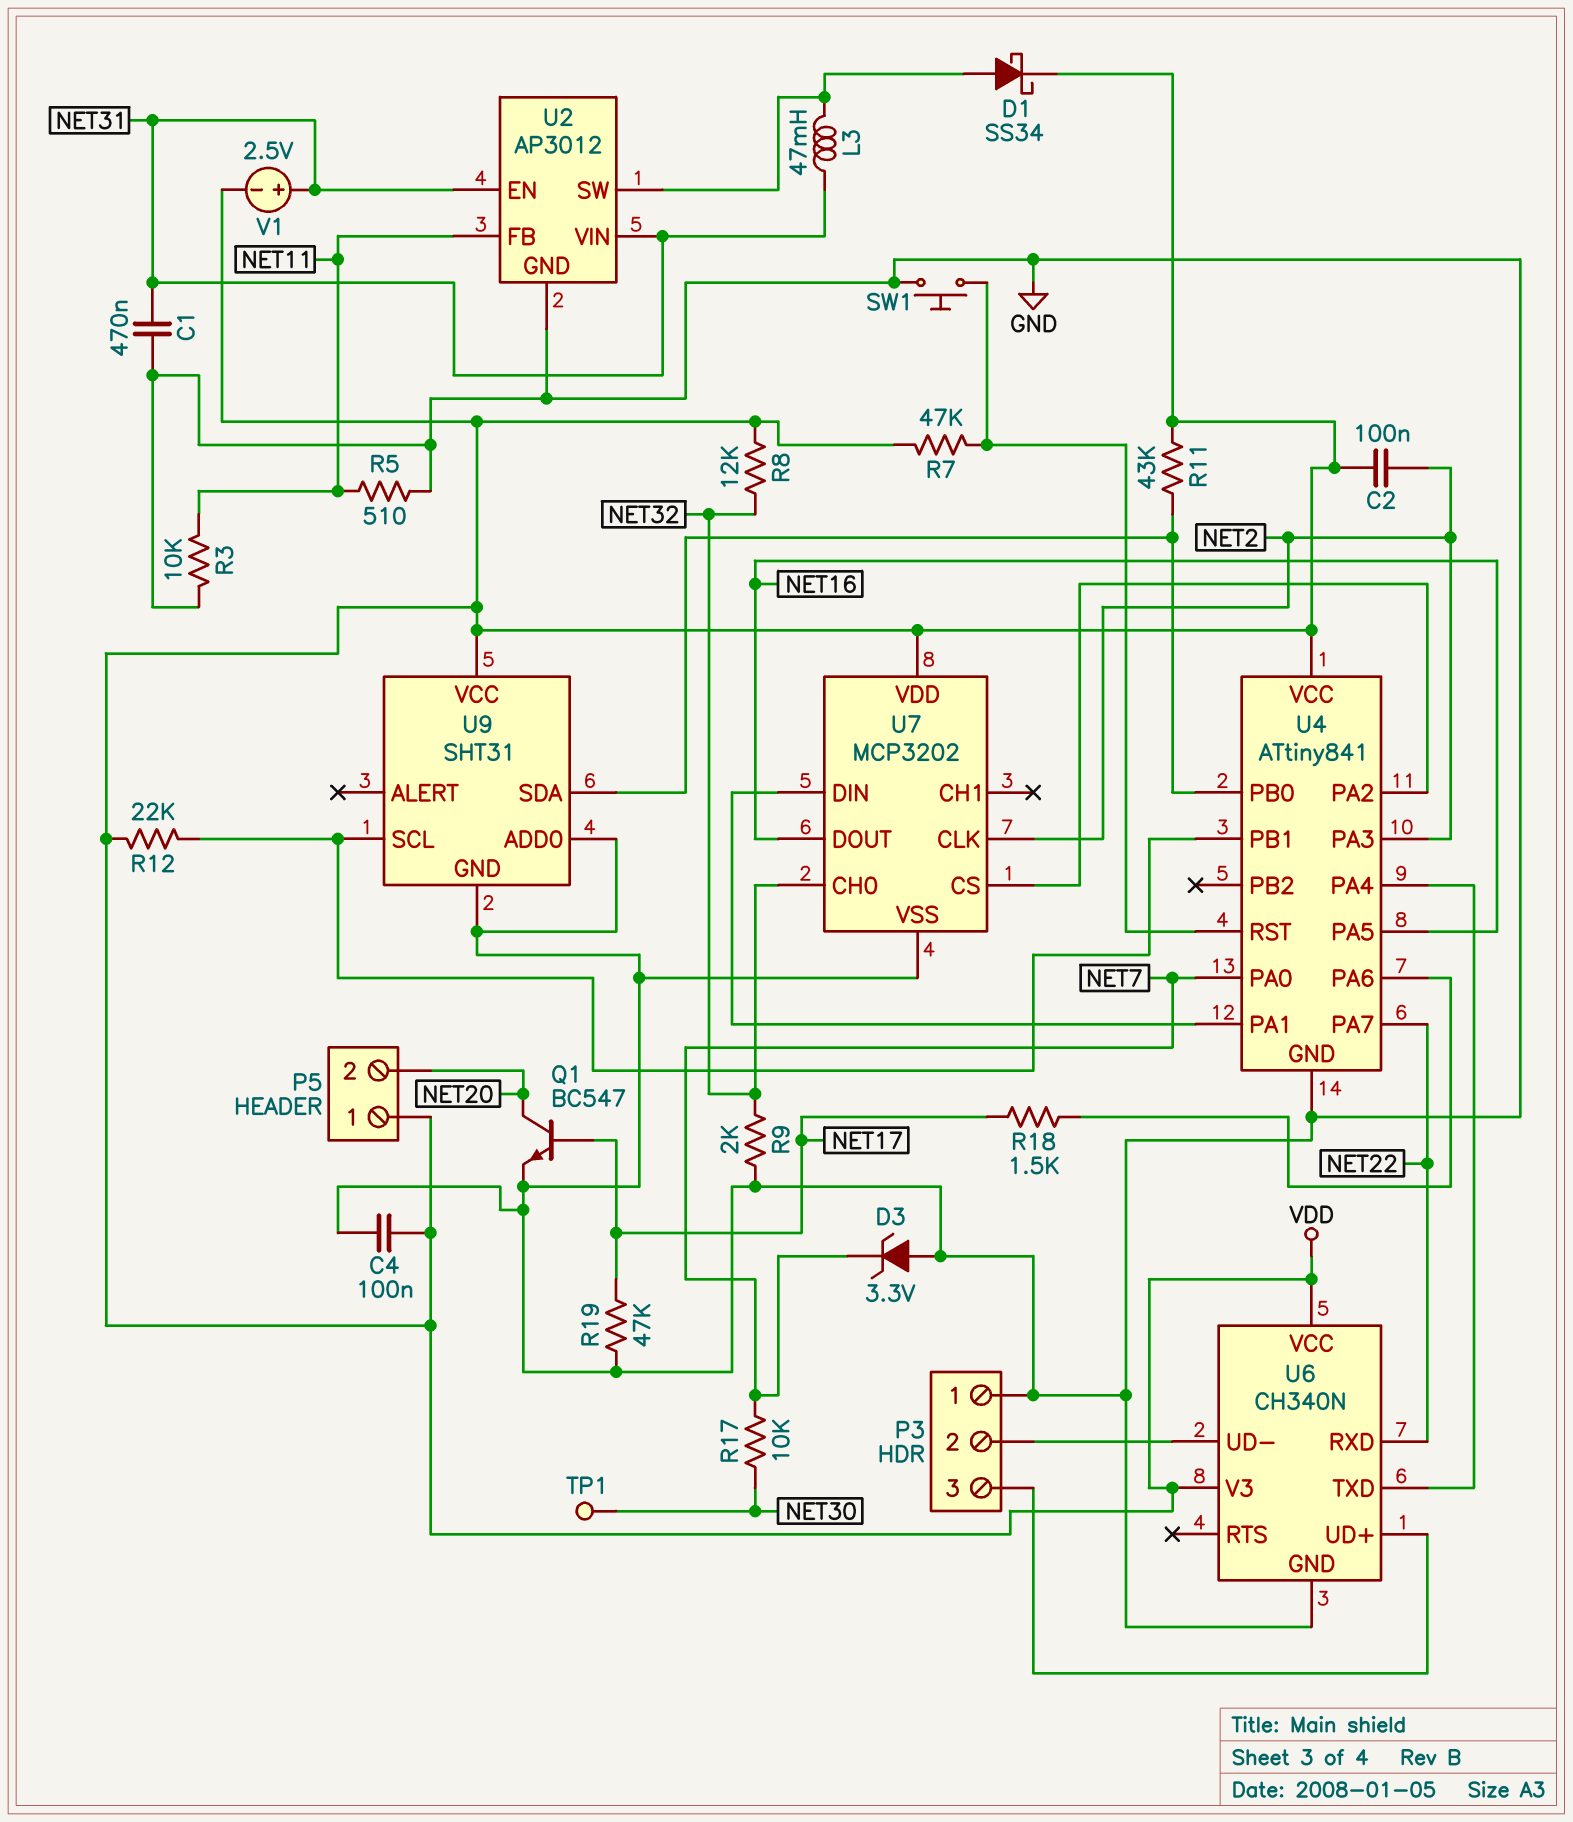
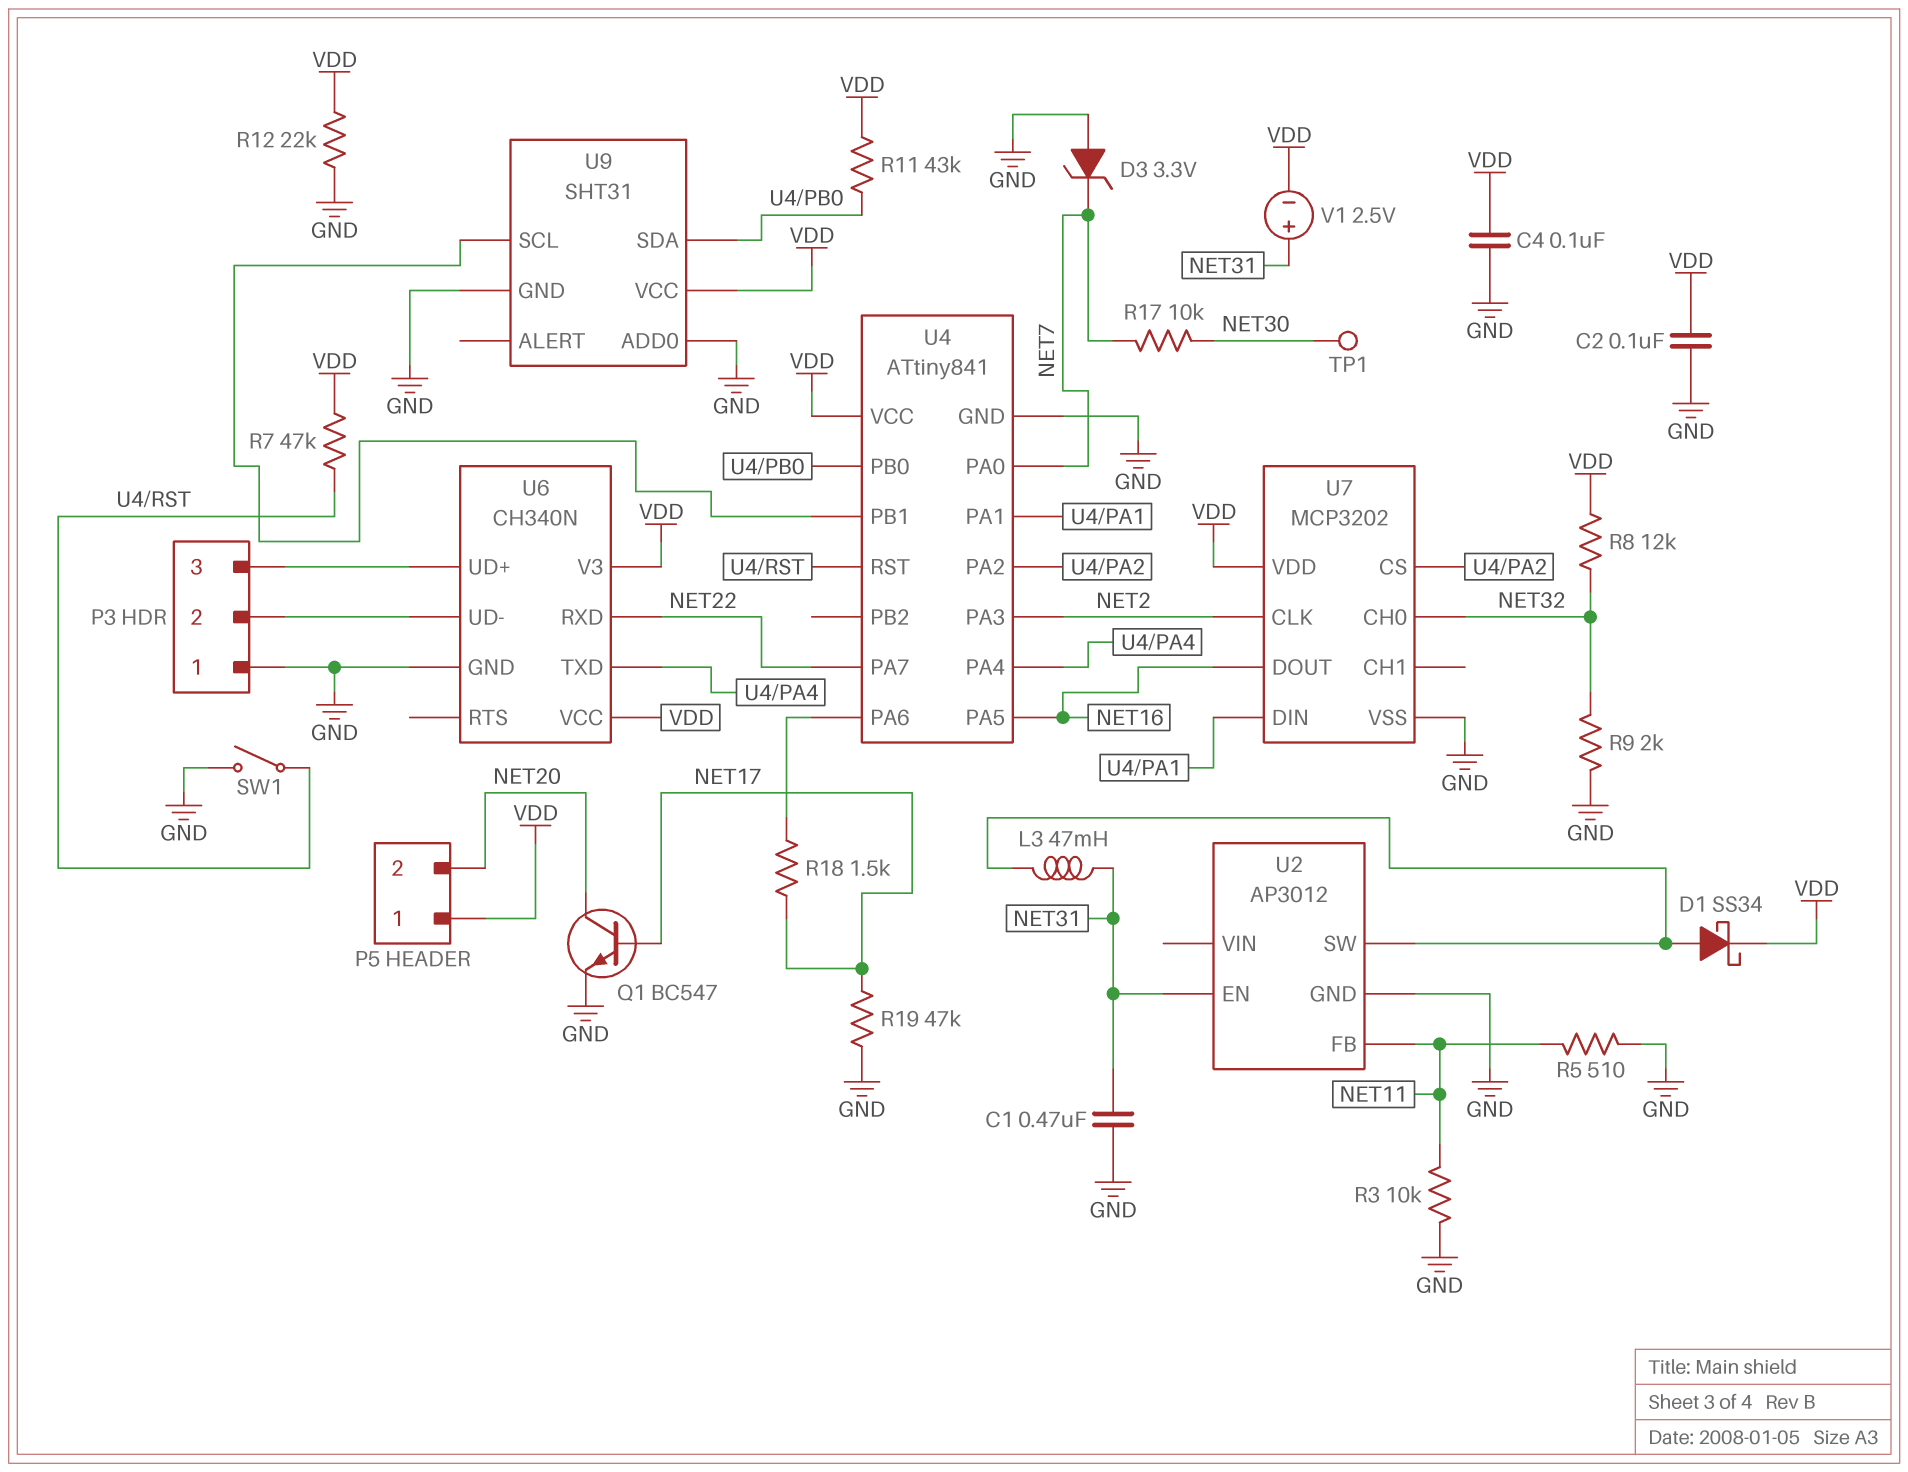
C2: 100nF (NET2, VDD) -> 100nF (GND, VDD)
R12: 22k (U4/PB1, VDD) -> 22k (GND, VDD)
SW1: button (GND, U4/RST) -> switch (GND, U4/RST)
U2 pin VIN: NET31 -> none

